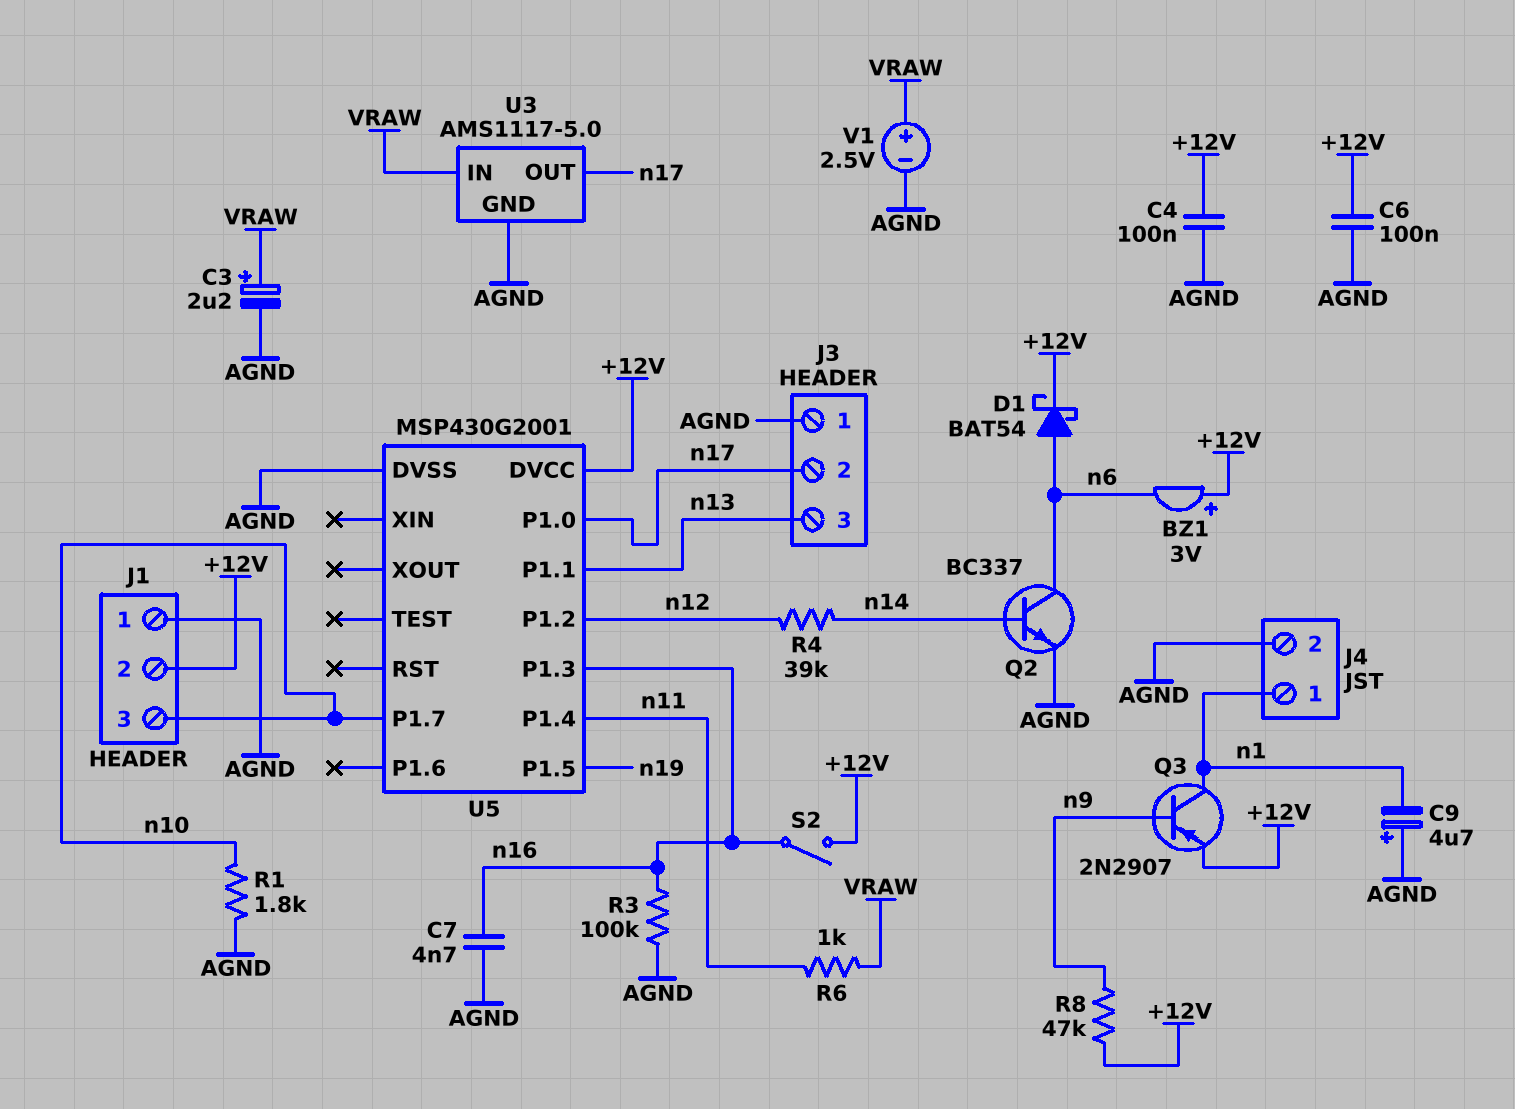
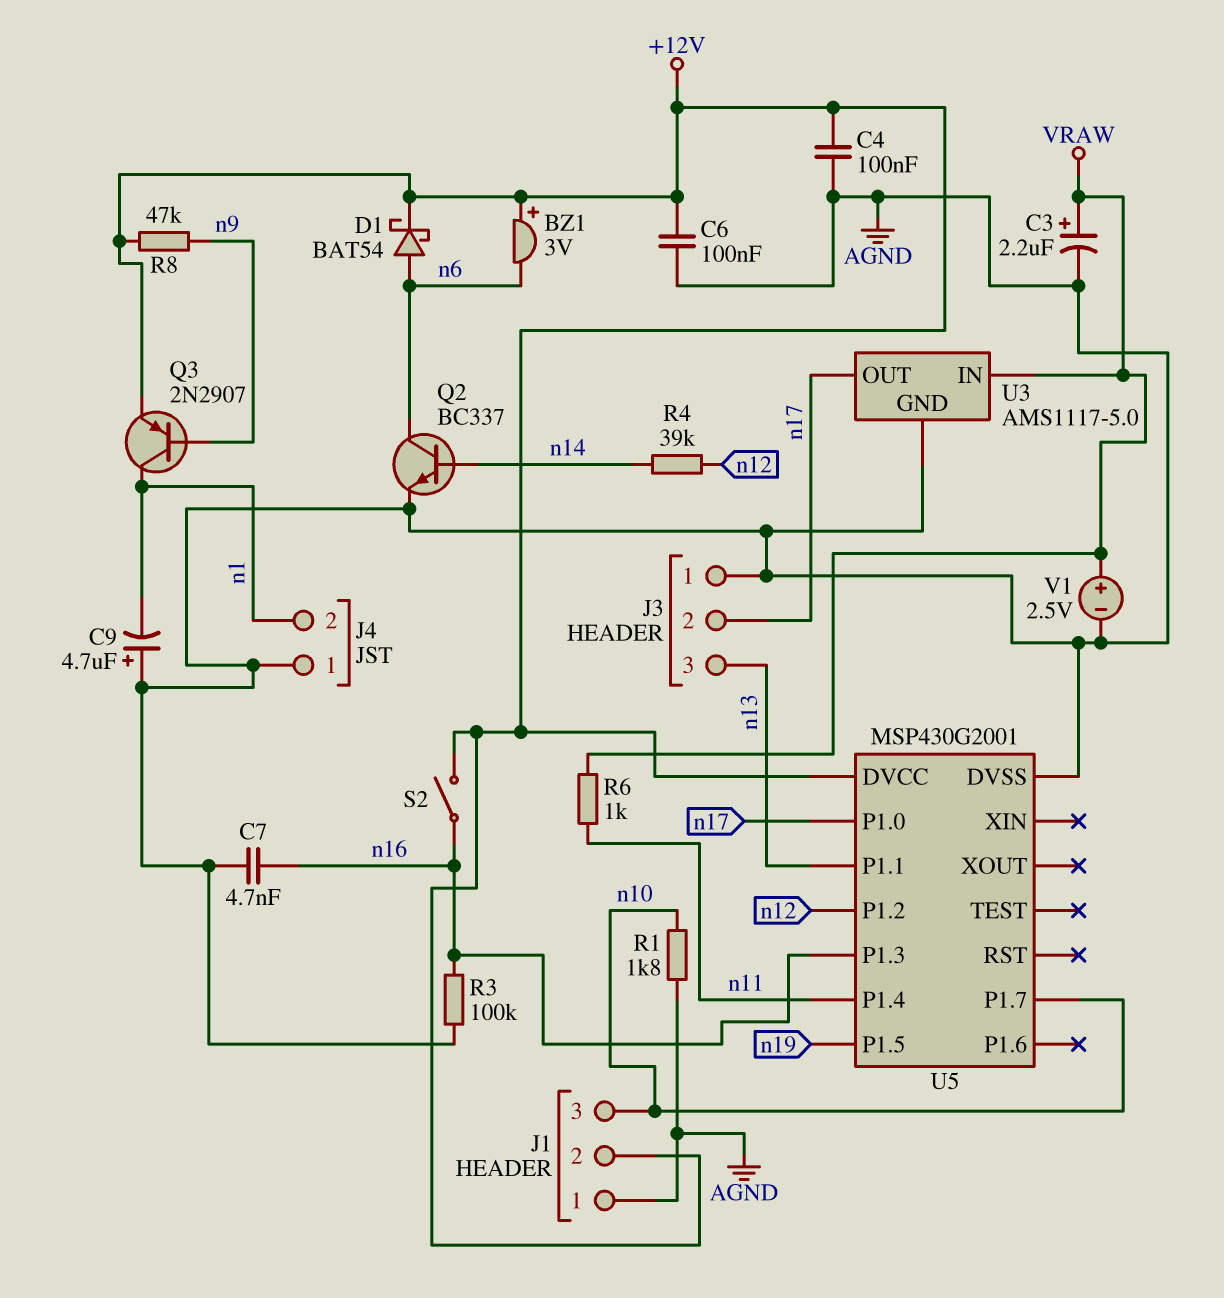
J4 pin 1: n1 -> AGND
J4 pin 2: AGND -> n1

